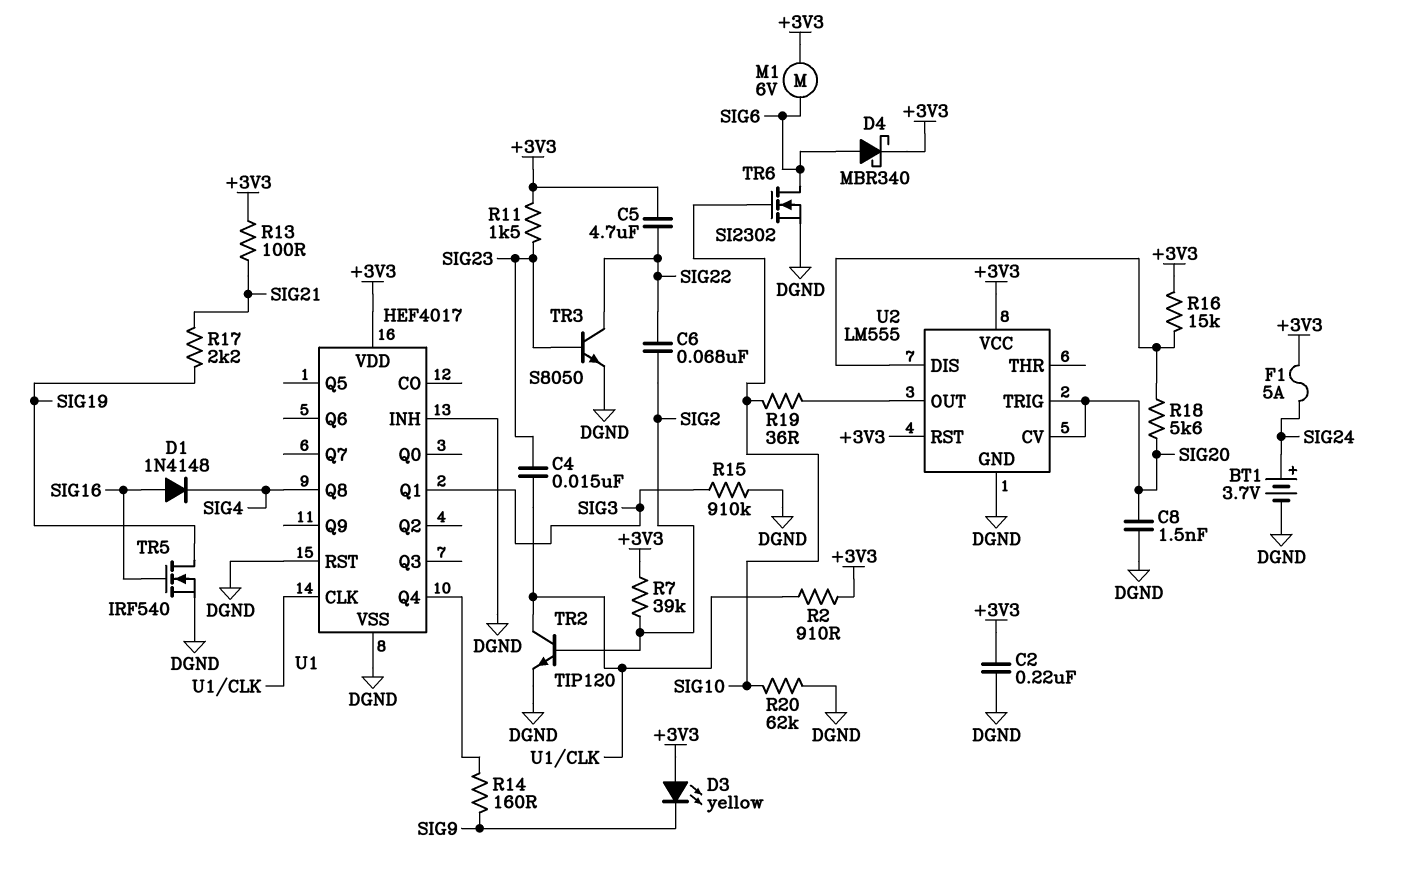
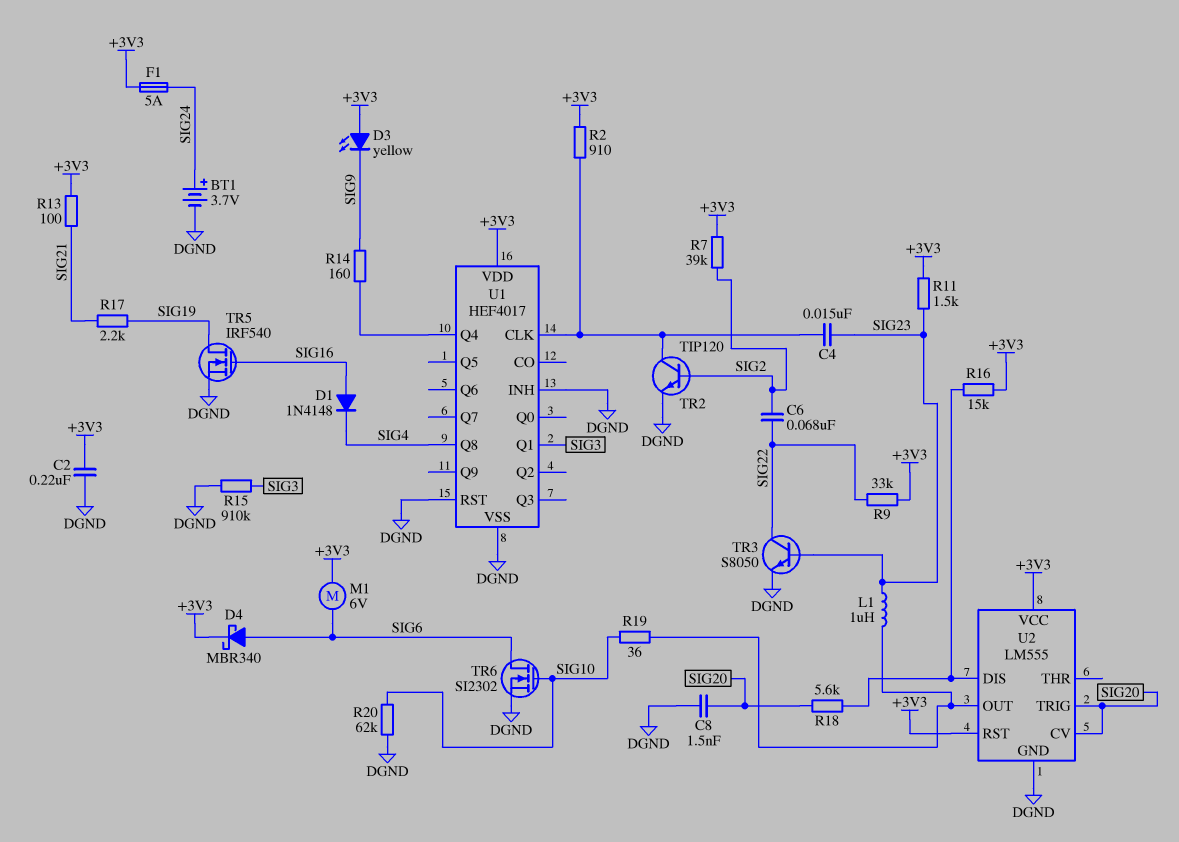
C5: 4.7uF (+3V3, SIG22) -> none
L1: none -> 1uH (SIG23, U2/OUT)
R9: none -> 33k (+3V3, SIG22)

